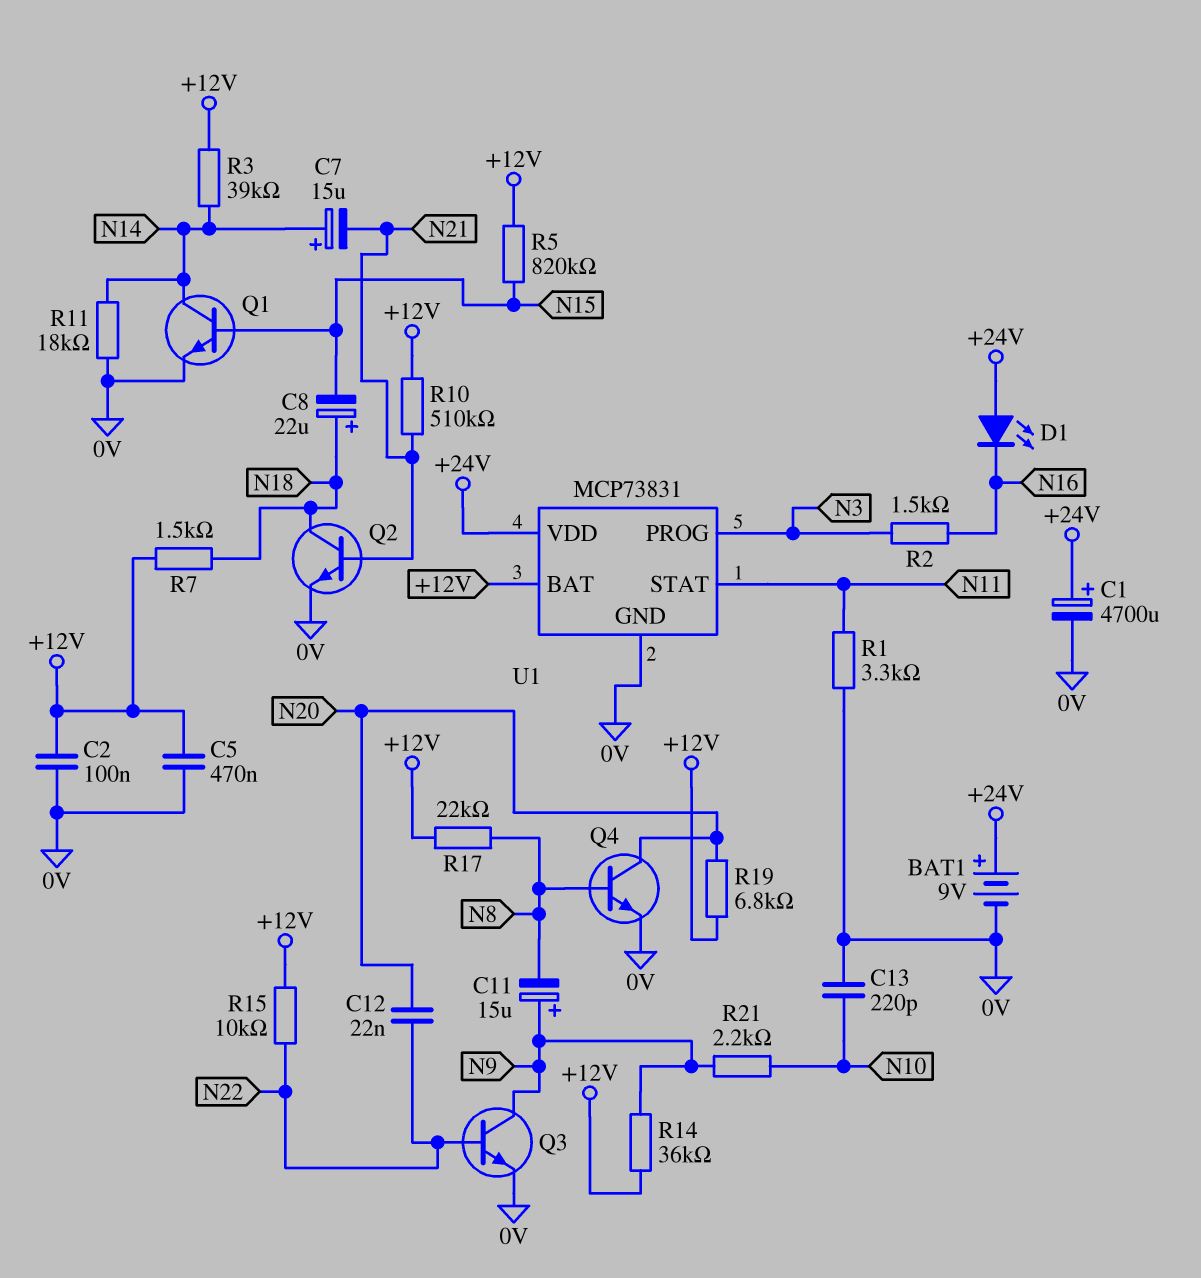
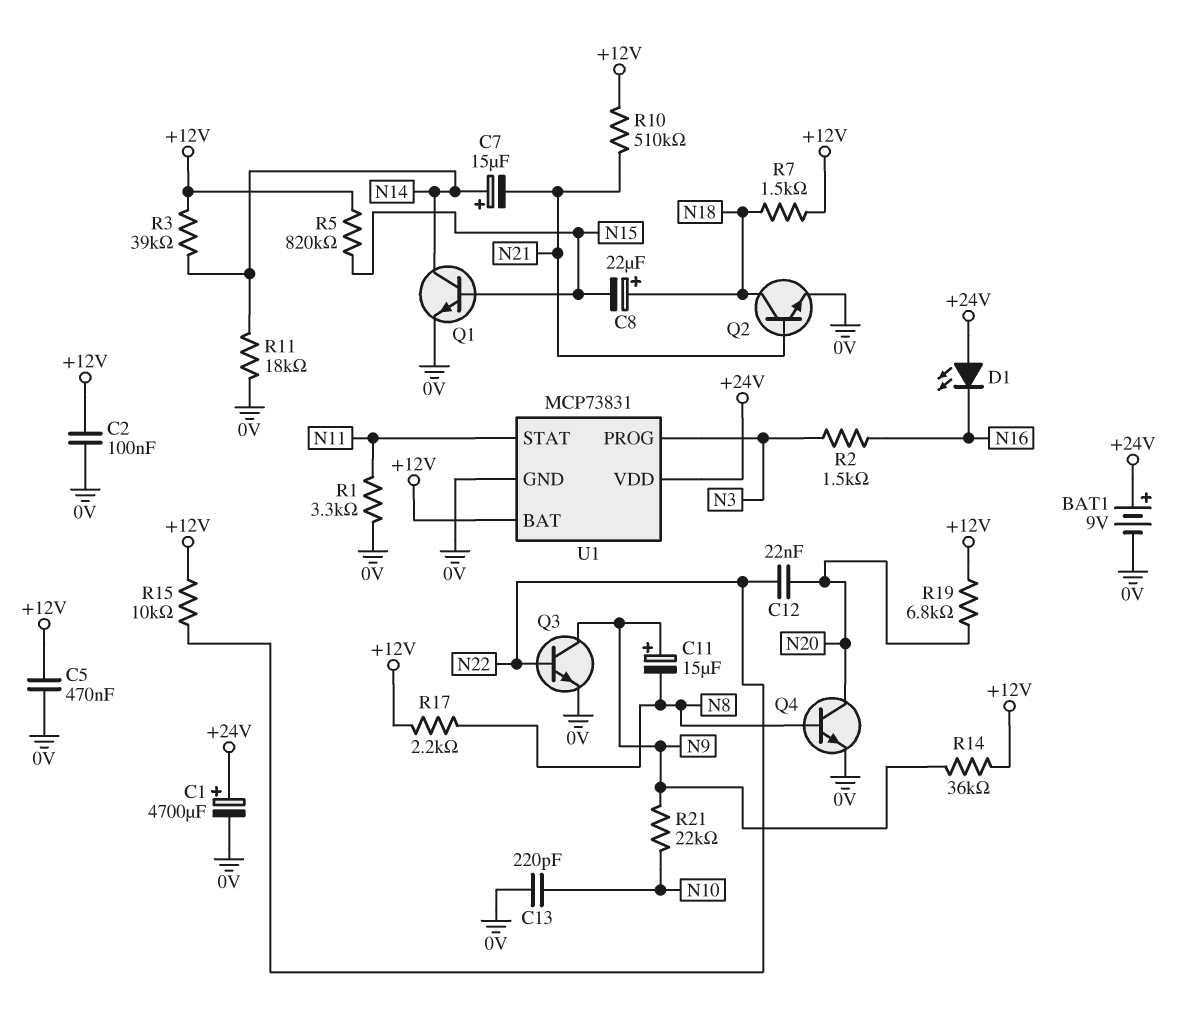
R17: 22k (+12V, N8) -> 2.2k (+12V, N8)
R21: 2.2k (N9, N10) -> 22k (N9, N10)

